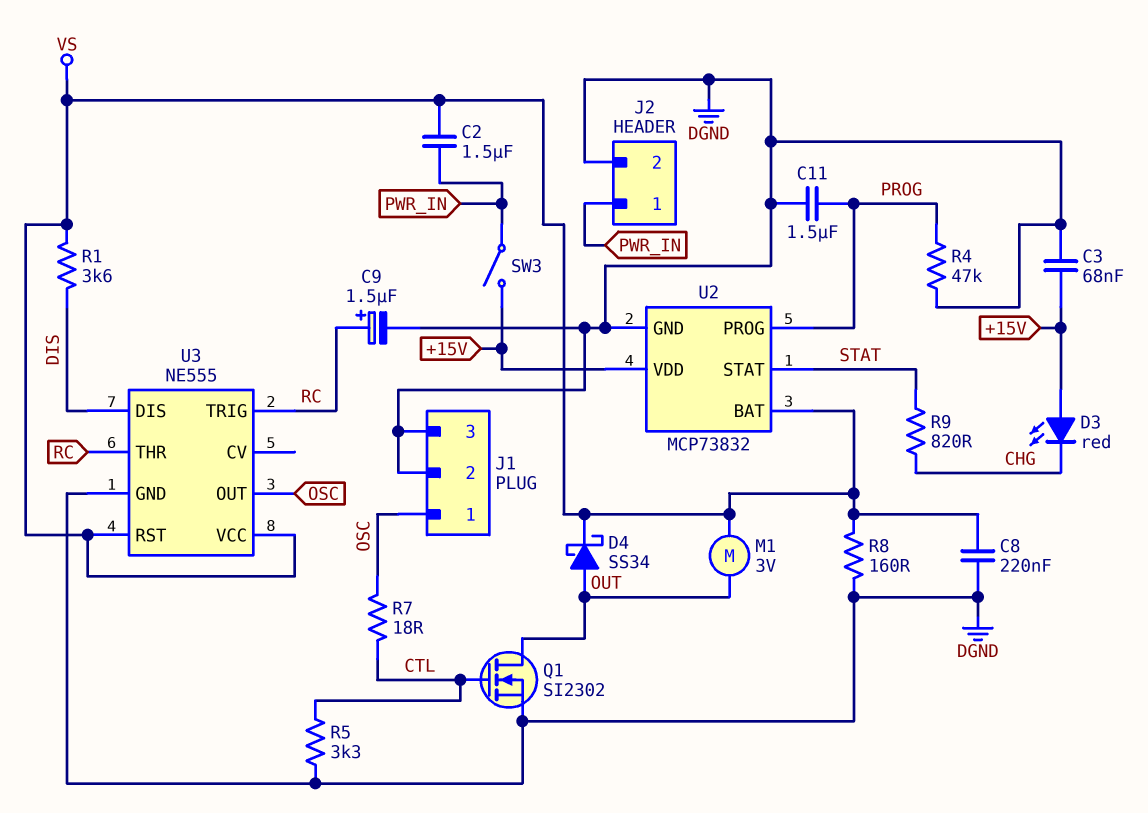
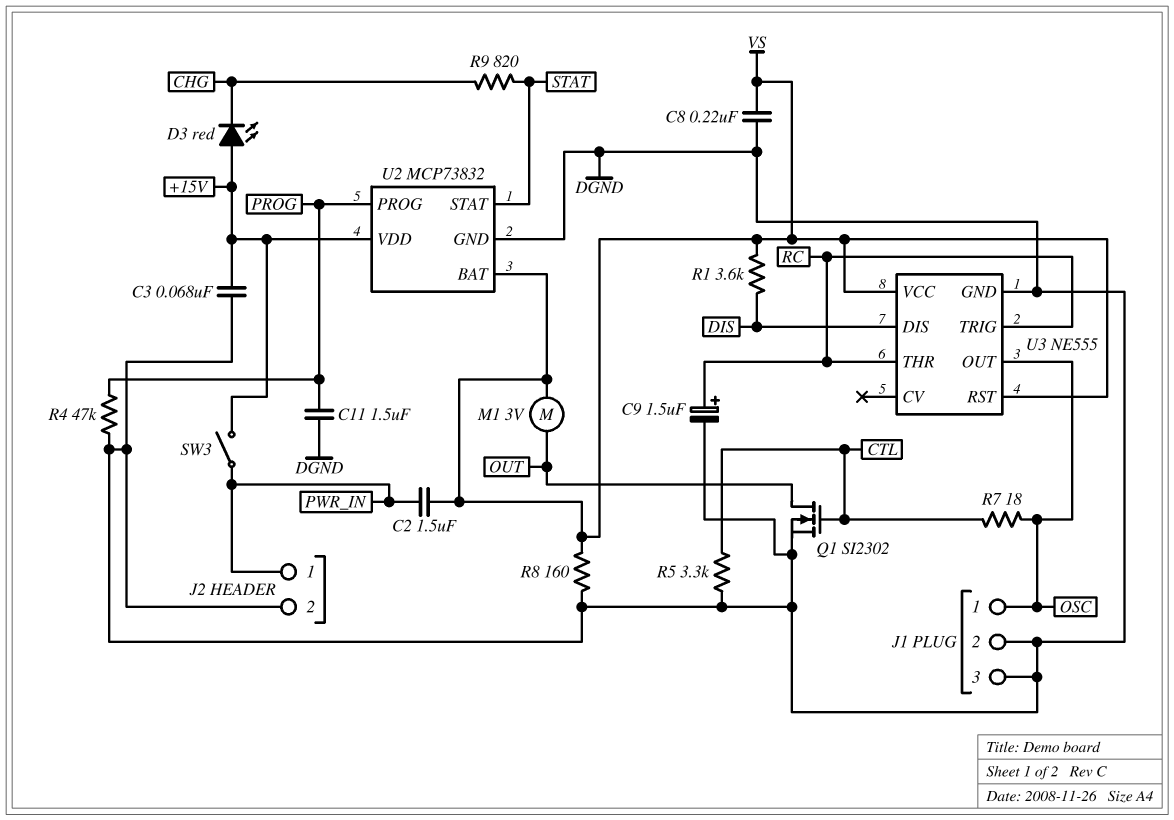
D4: schottky SS34 (A OUT, K VS) -> none

